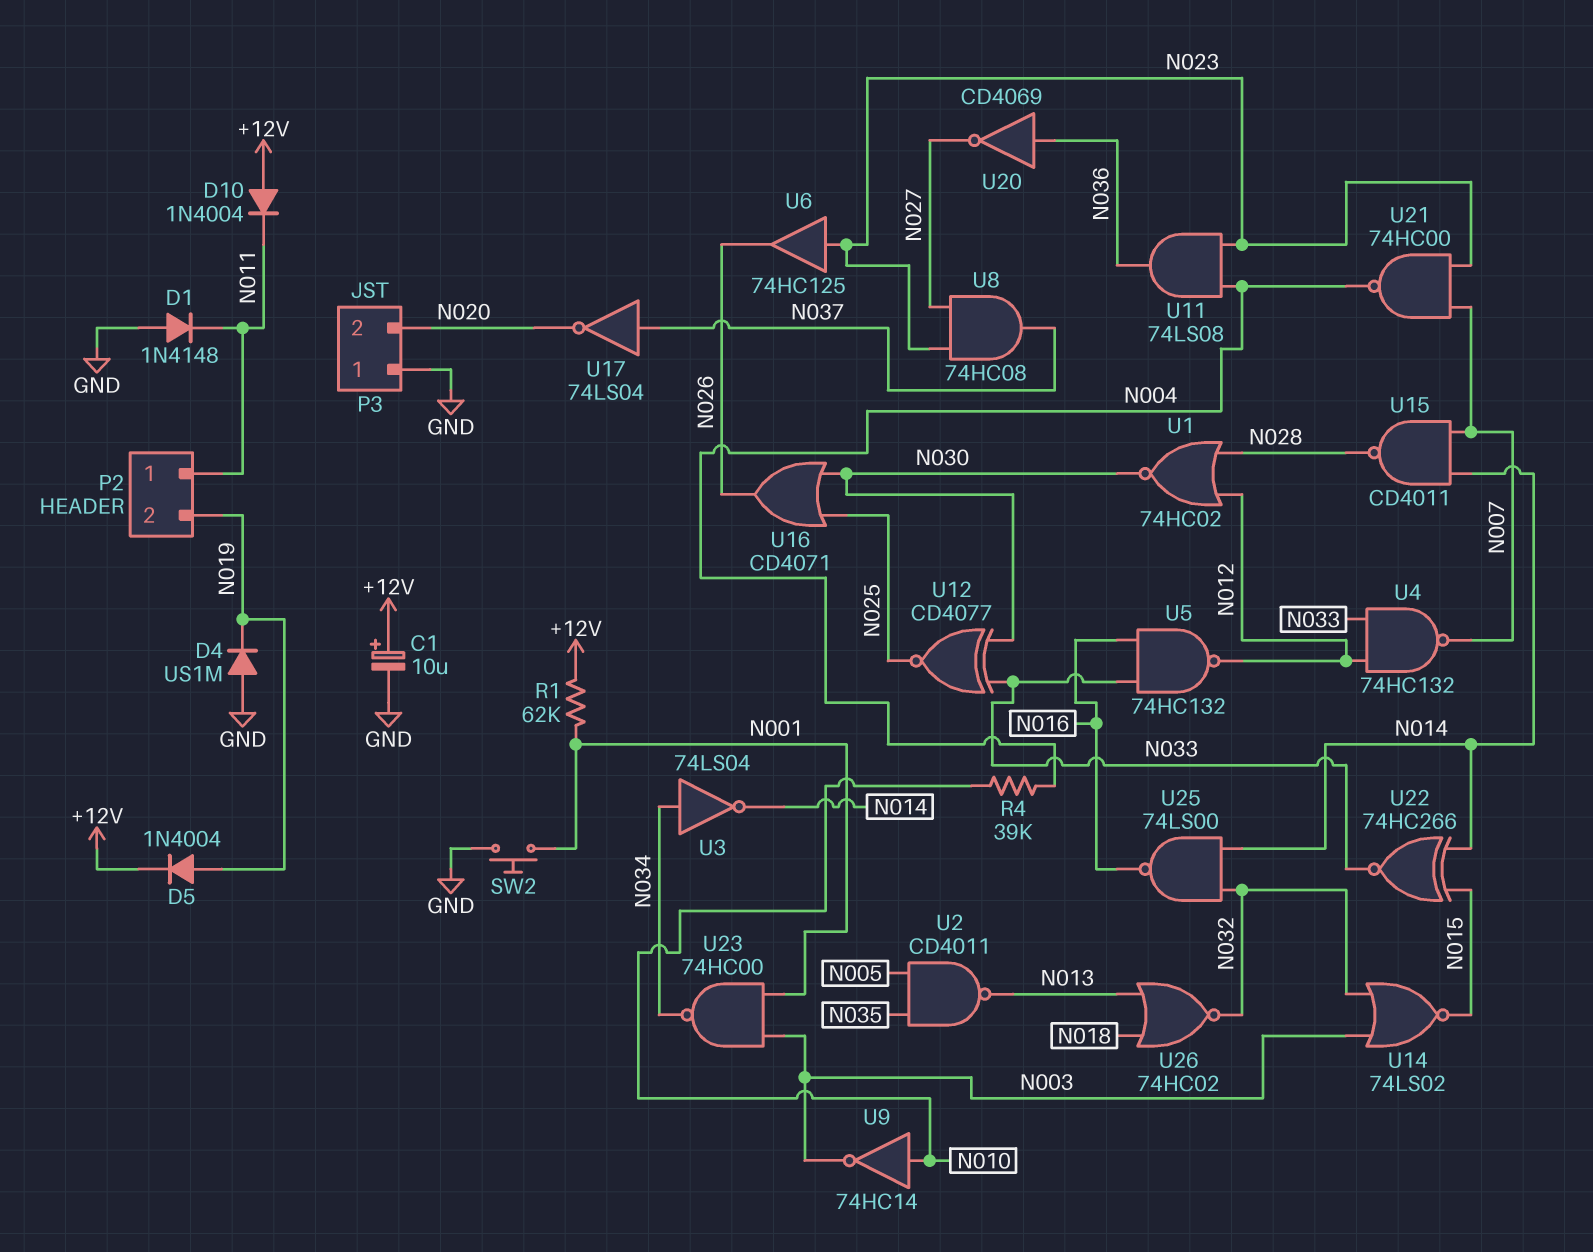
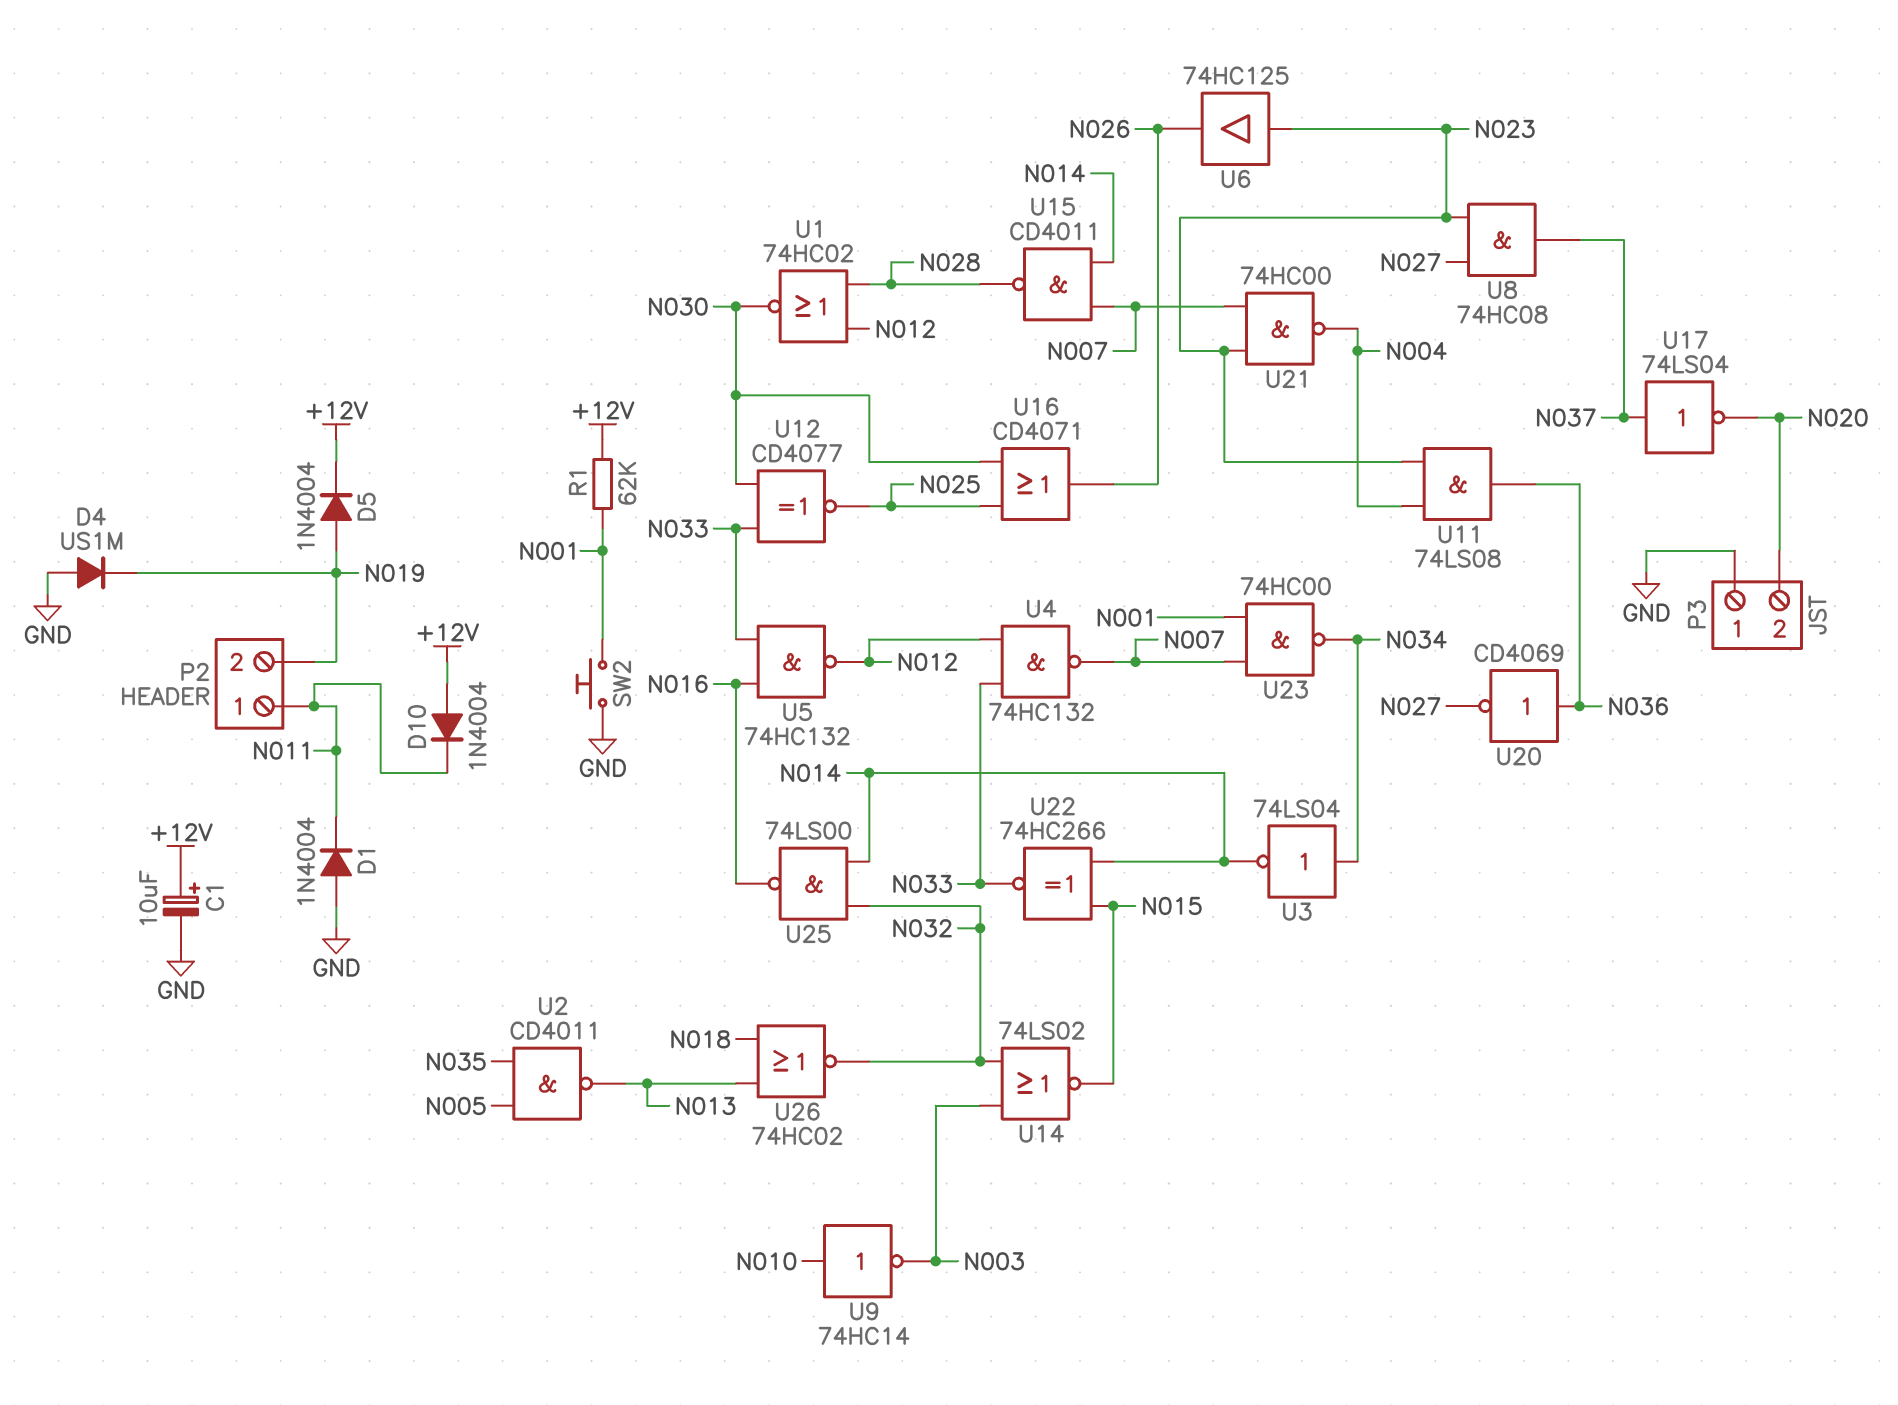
D1: diode 1N4148 (A GND, K N011) -> diode 1N4004 (A GND, K N011)
R4: 39k (N004, N010) -> none
U23: NAND 74HC00 (in N001, in N003, out N034) -> NAND 74HC00 (in N001, in N007, out N034)

